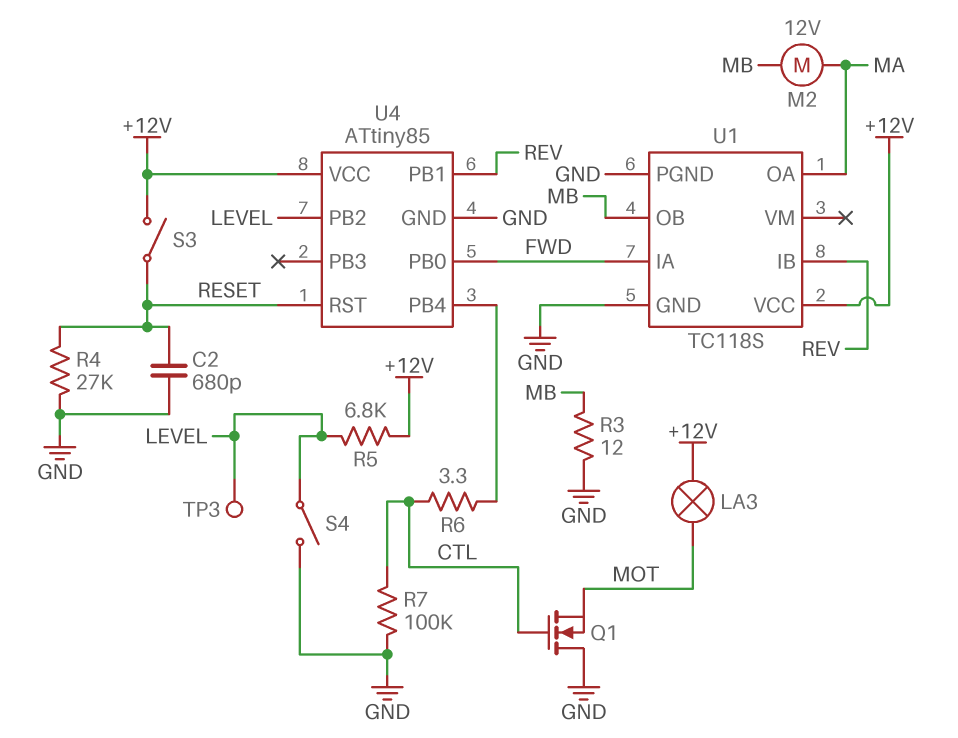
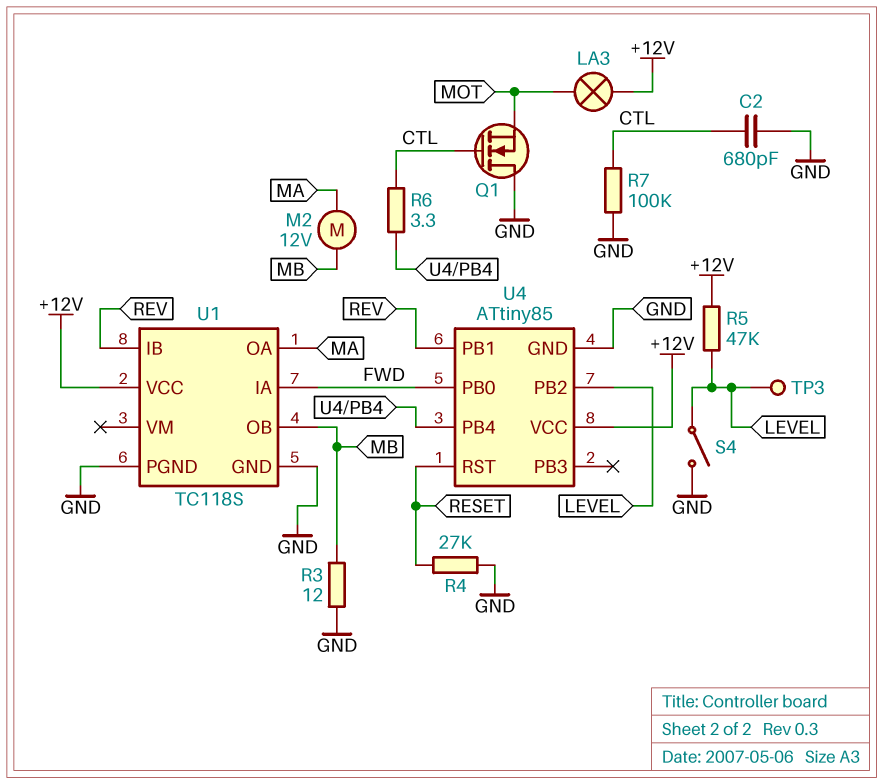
C2: 680pF (GND, RESET) -> 680pF (CTL, GND)
R5: 6.8k (+12V, LEVEL) -> 47k (+12V, LEVEL)
S3: switch (+12V, RESET) -> none

